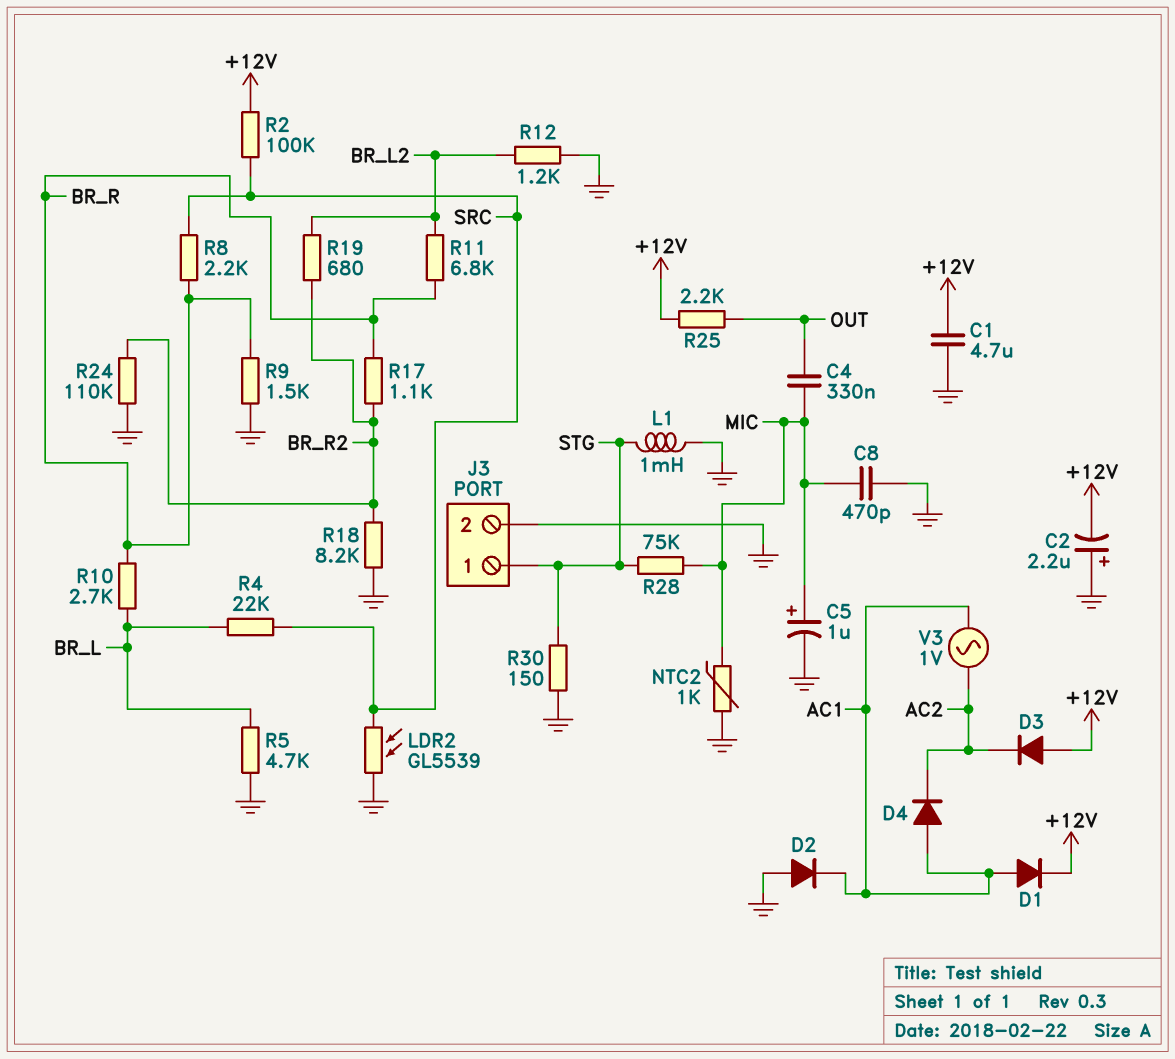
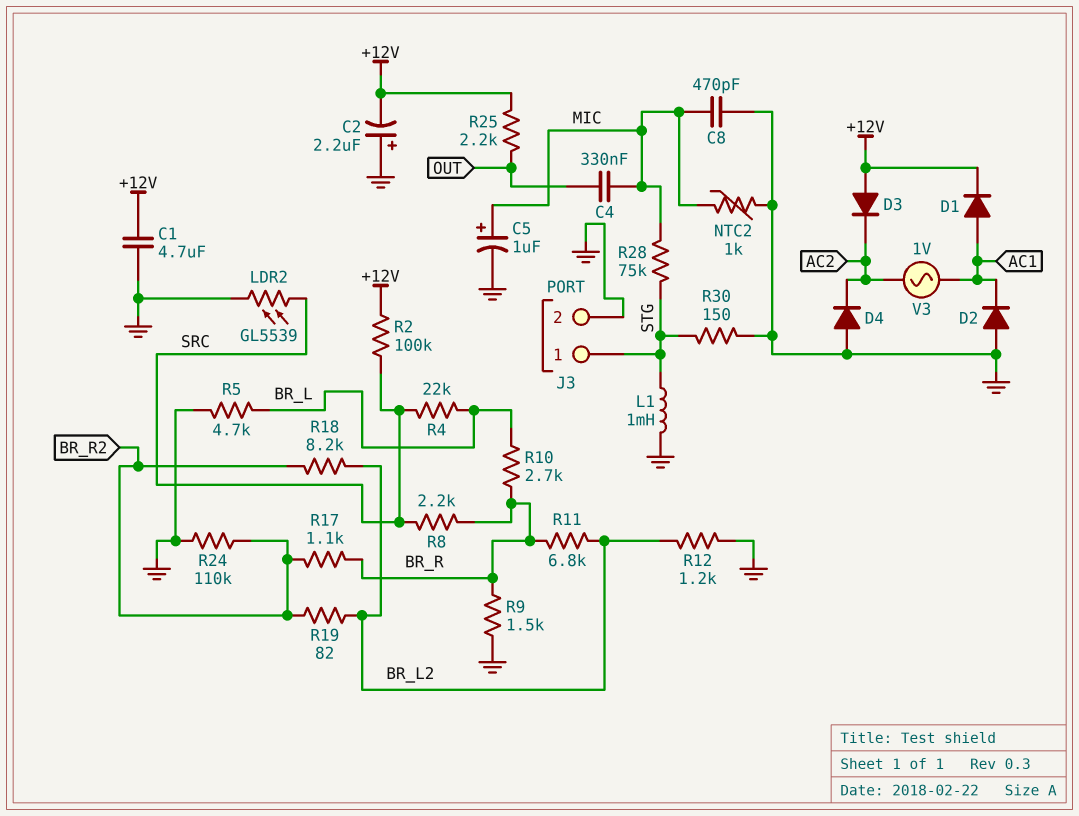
D4: diode (A AC1, K AC2) -> diode (A GND, K AC2)
R18: 8.2k (BR_R2, GND) -> 8.2k (BR_L2, BR_R2)
R19: 680 (BR_L2, BR_R2) -> 82 (BR_L2, BR_R2)

